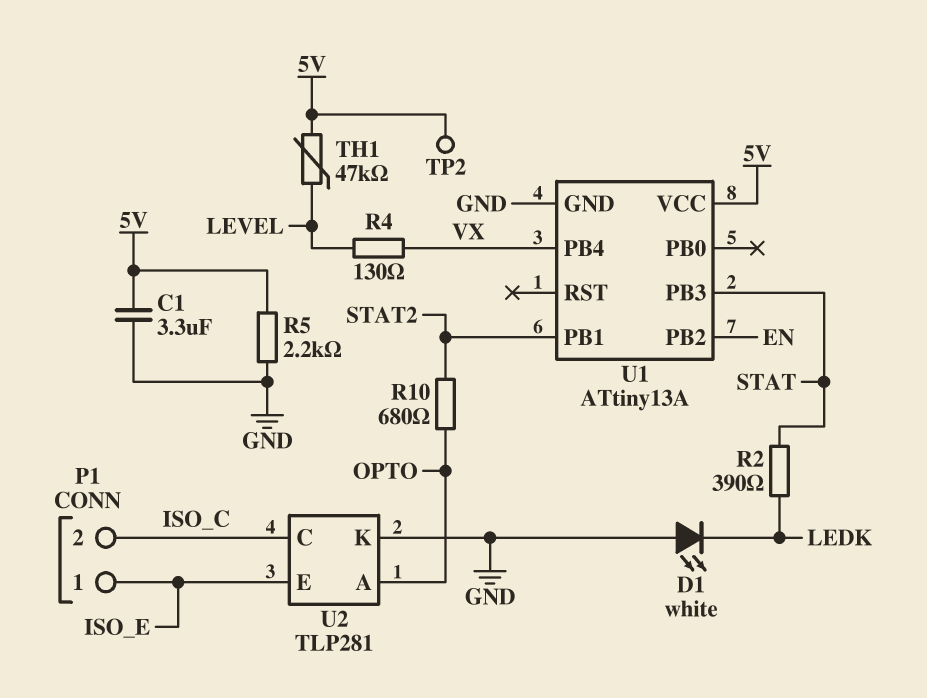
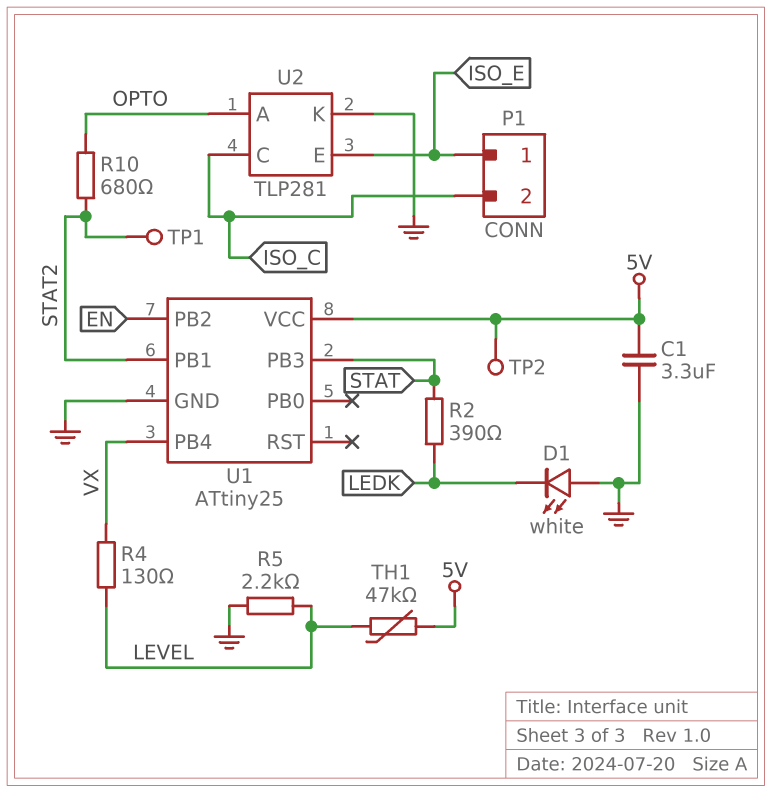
R5: 2.2k (5V, GND) -> 2.2k (GND, LEVEL)
TP1: none -> test point (STAT2)
U1: ATtiny13A -> ATtiny25

